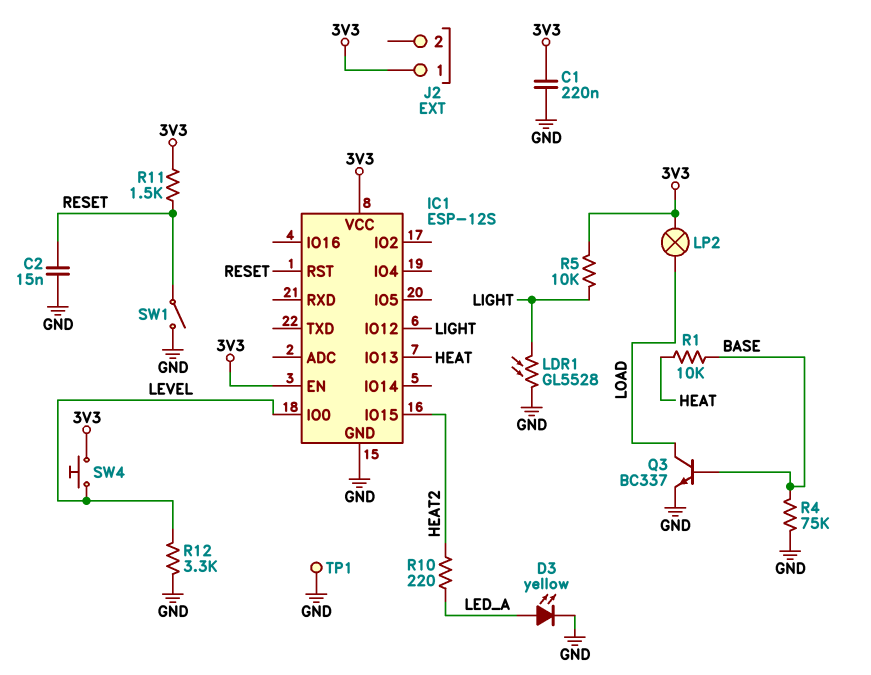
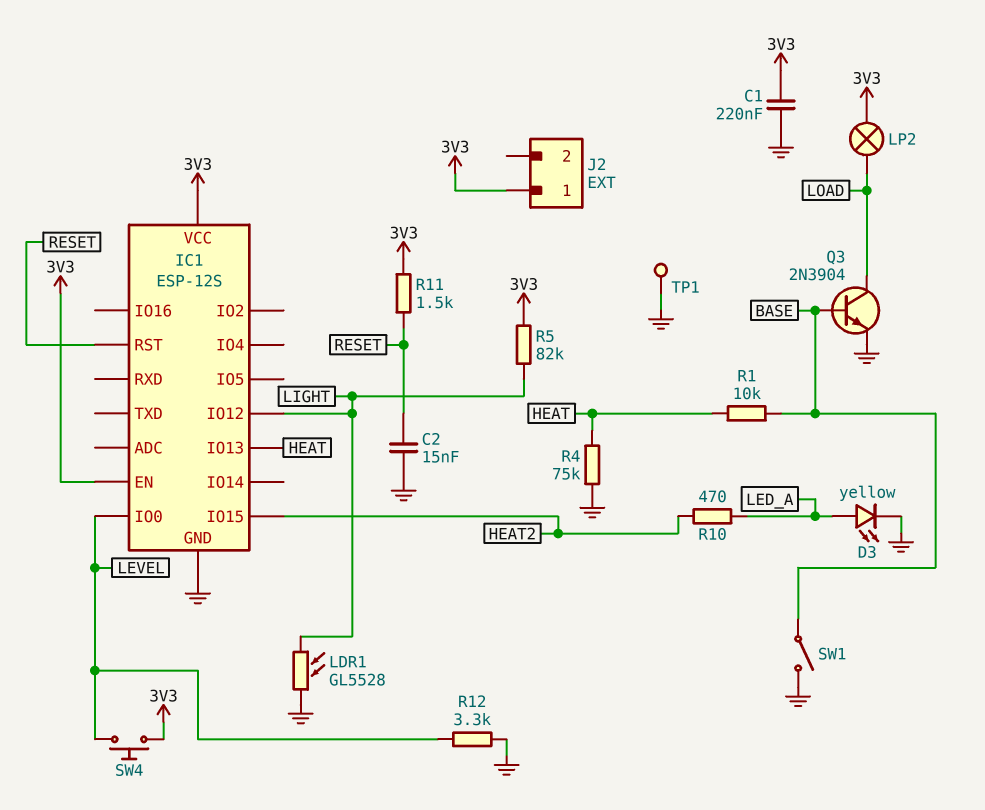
Q3: NPN BC337 (B BASE, C LOAD, E GND) -> NPN 2N3904 (B BASE, C LOAD, E GND)
R4: 75k (BASE, GND) -> 75k (GND, HEAT)
R5: 10k (3V3, LIGHT) -> 82k (3V3, LIGHT)
R10: 220 (HEAT2, LED_A) -> 470 (HEAT2, LED_A)
SW1: switch (GND, RESET) -> switch (BASE, GND)

